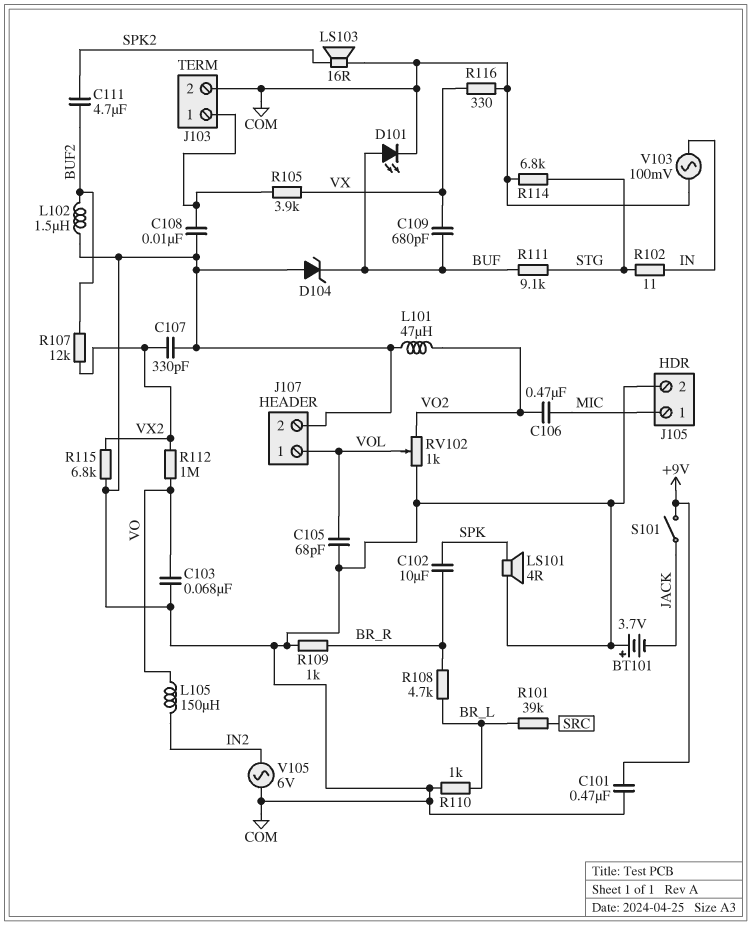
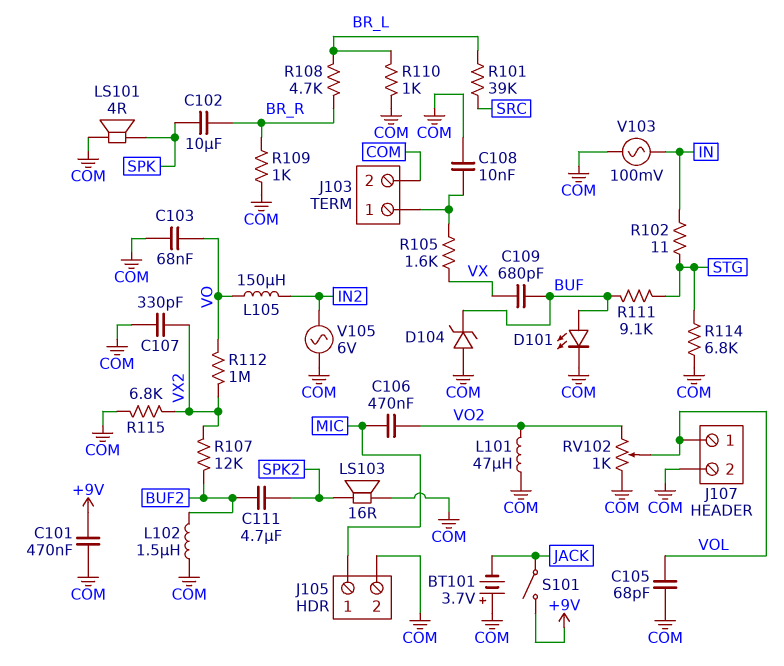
R105: 3.9k (J103/1, VX) -> 1.6k (J103/1, VX)
R116: 330 (COM, VX) -> none

